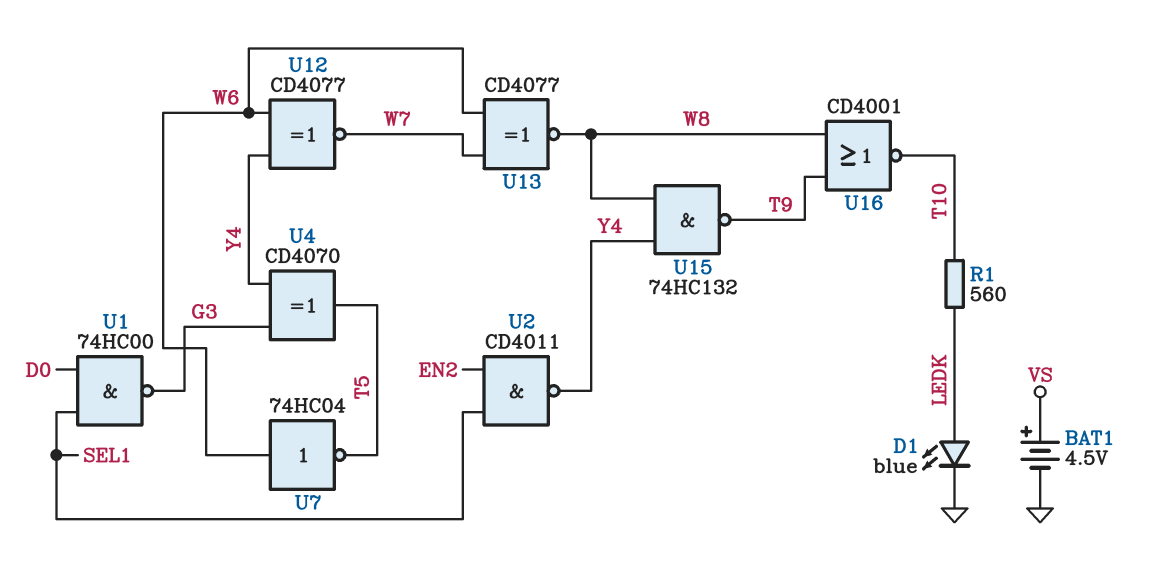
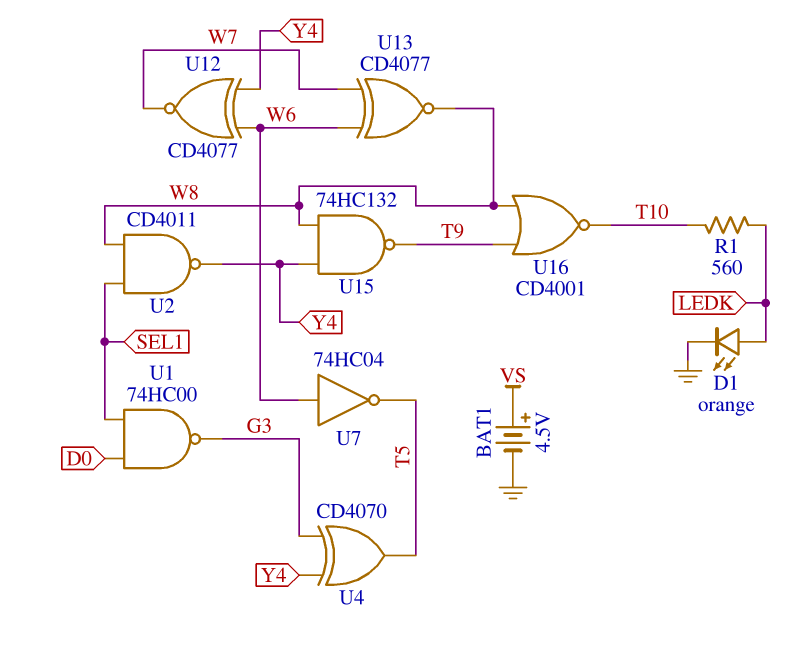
D1: LED blue (A LEDK, K GND) -> LED orange (A LEDK, K GND)
U2: NAND CD4011 (in EN2, in SEL1, out Y4) -> NAND CD4011 (in SEL1, in W8, out Y4)

